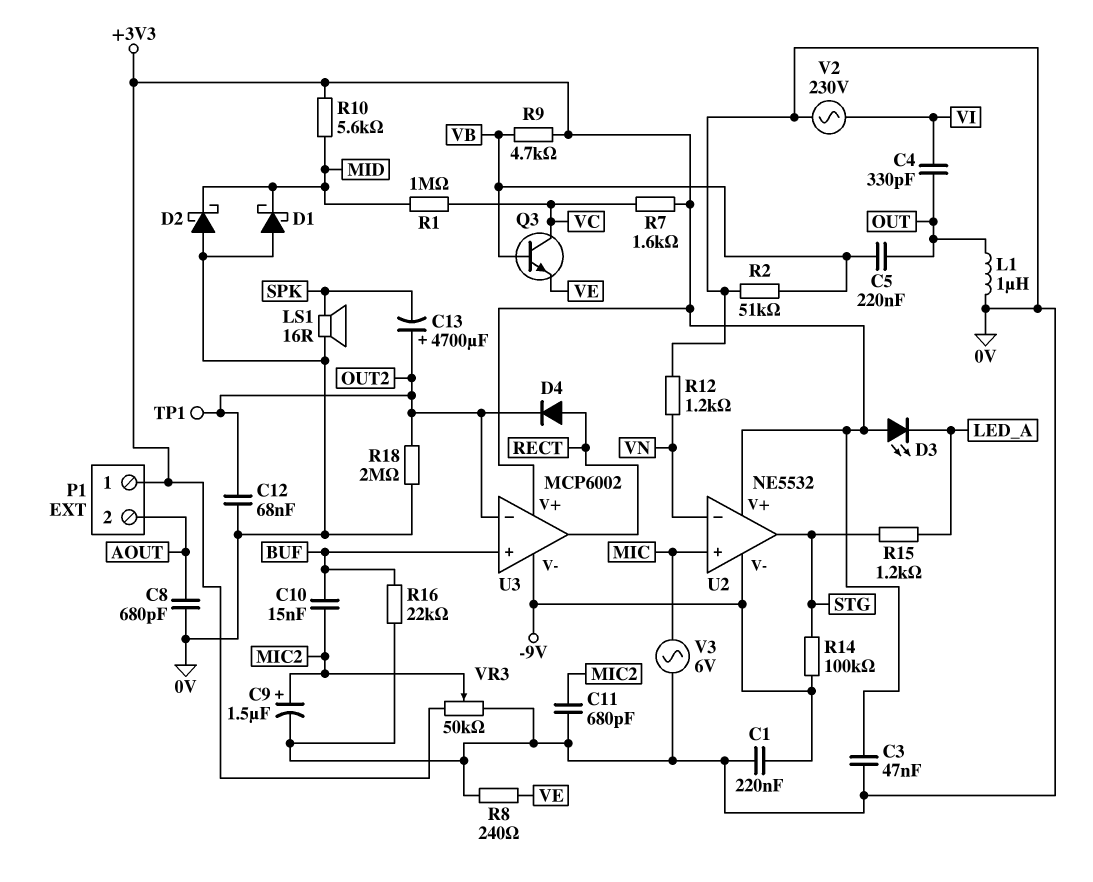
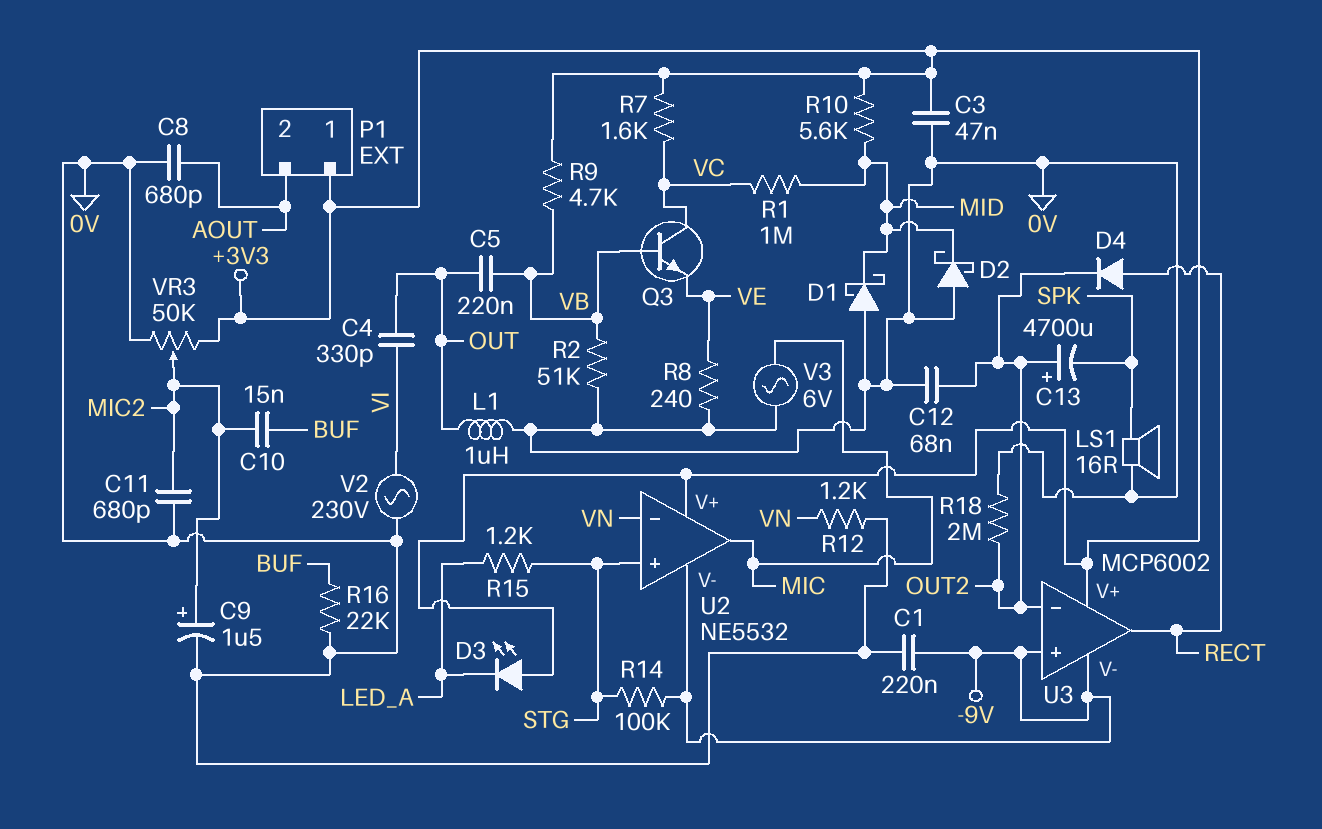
TP1: test point (OUT2) -> none
U2 pin in+: MIC -> STG
U2 pin out: STG -> MIC
U3 pin in+: BUF -> -9V

